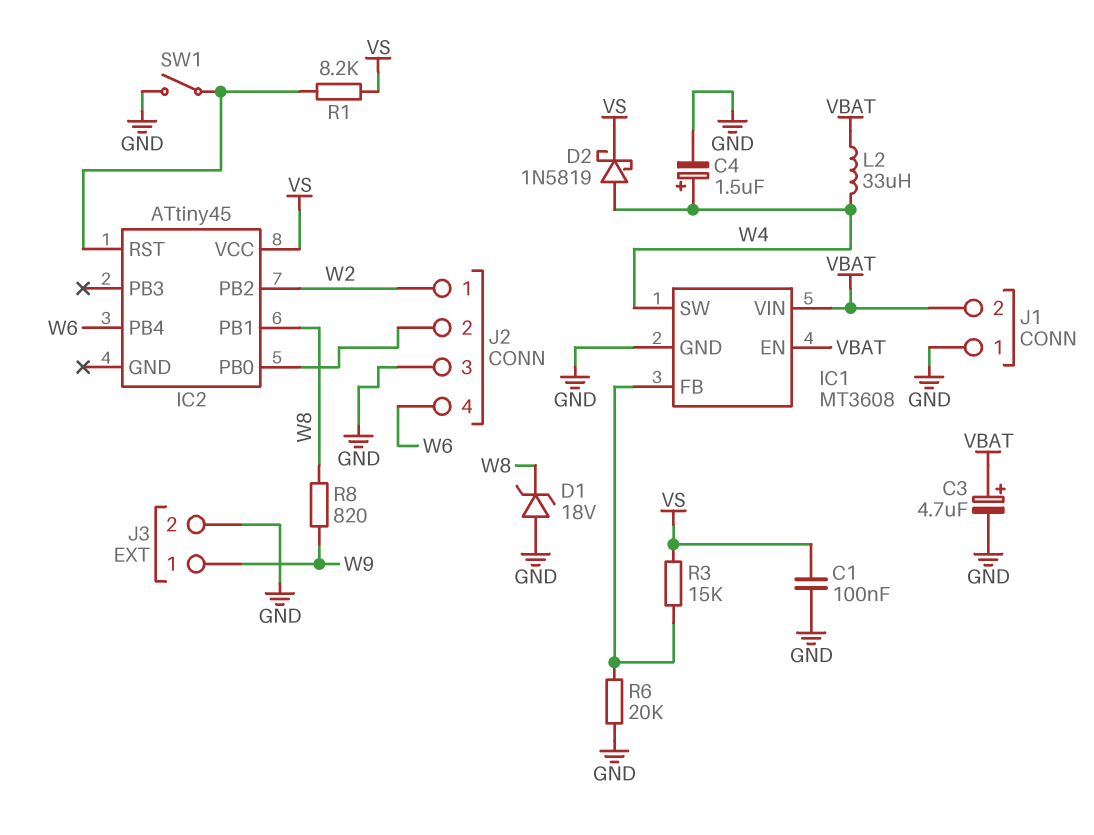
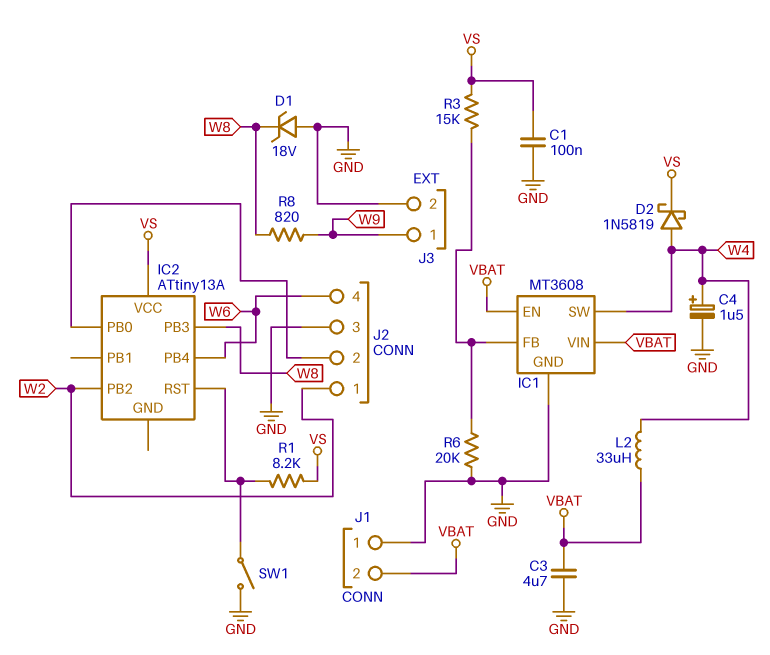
C3: 4.7uF (plus VBAT, minus GND) -> 4.7uF (GND, VBAT)
IC2: ATtiny45 -> ATtiny13A
IC2 pin PB1: W8 -> none
IC2 pin PB3: none -> W8

